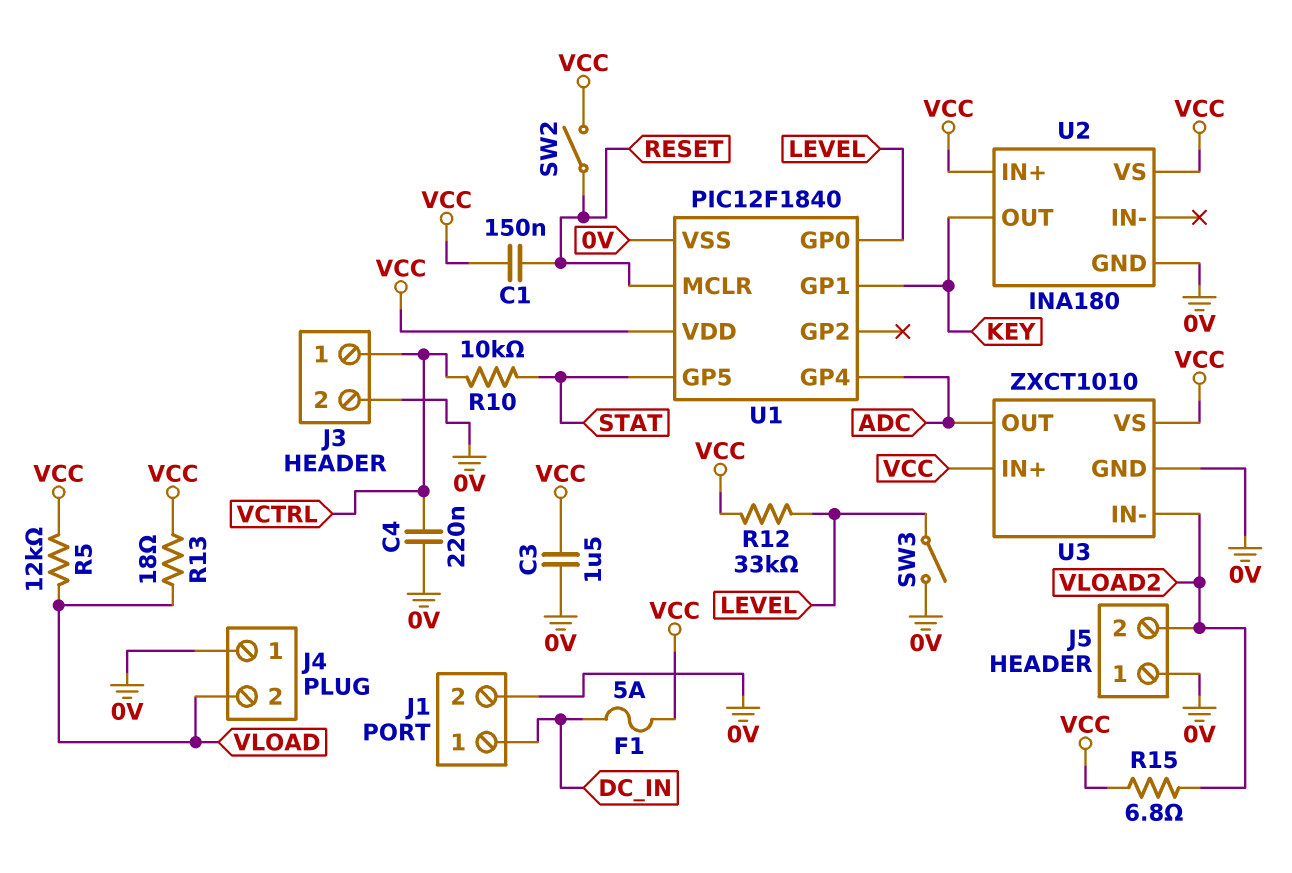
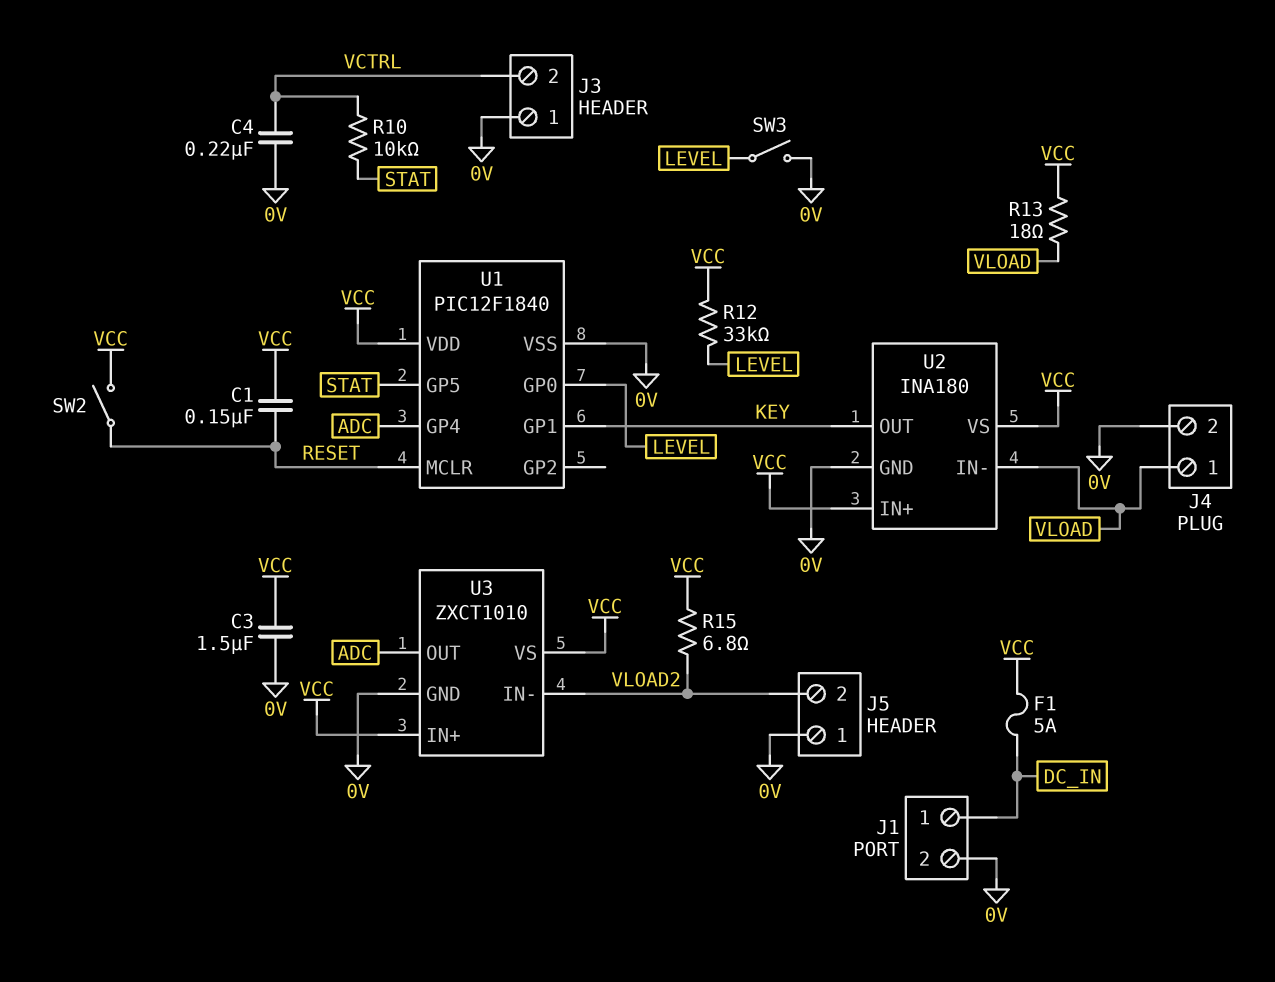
J3 pin 1: VCTRL -> 0V
J3 pin 2: 0V -> VCTRL
J4 pin 1: 0V -> VLOAD
J4 pin 2: VLOAD -> 0V
R5: 12k (VCC, VLOAD) -> none
U2 pin IN-: none -> VLOAD

